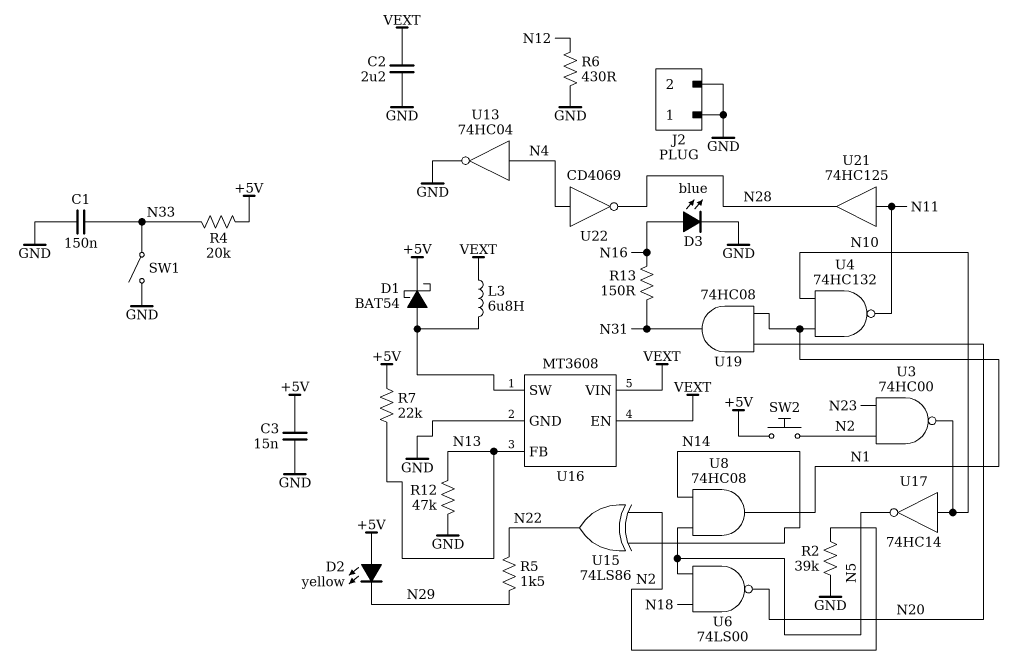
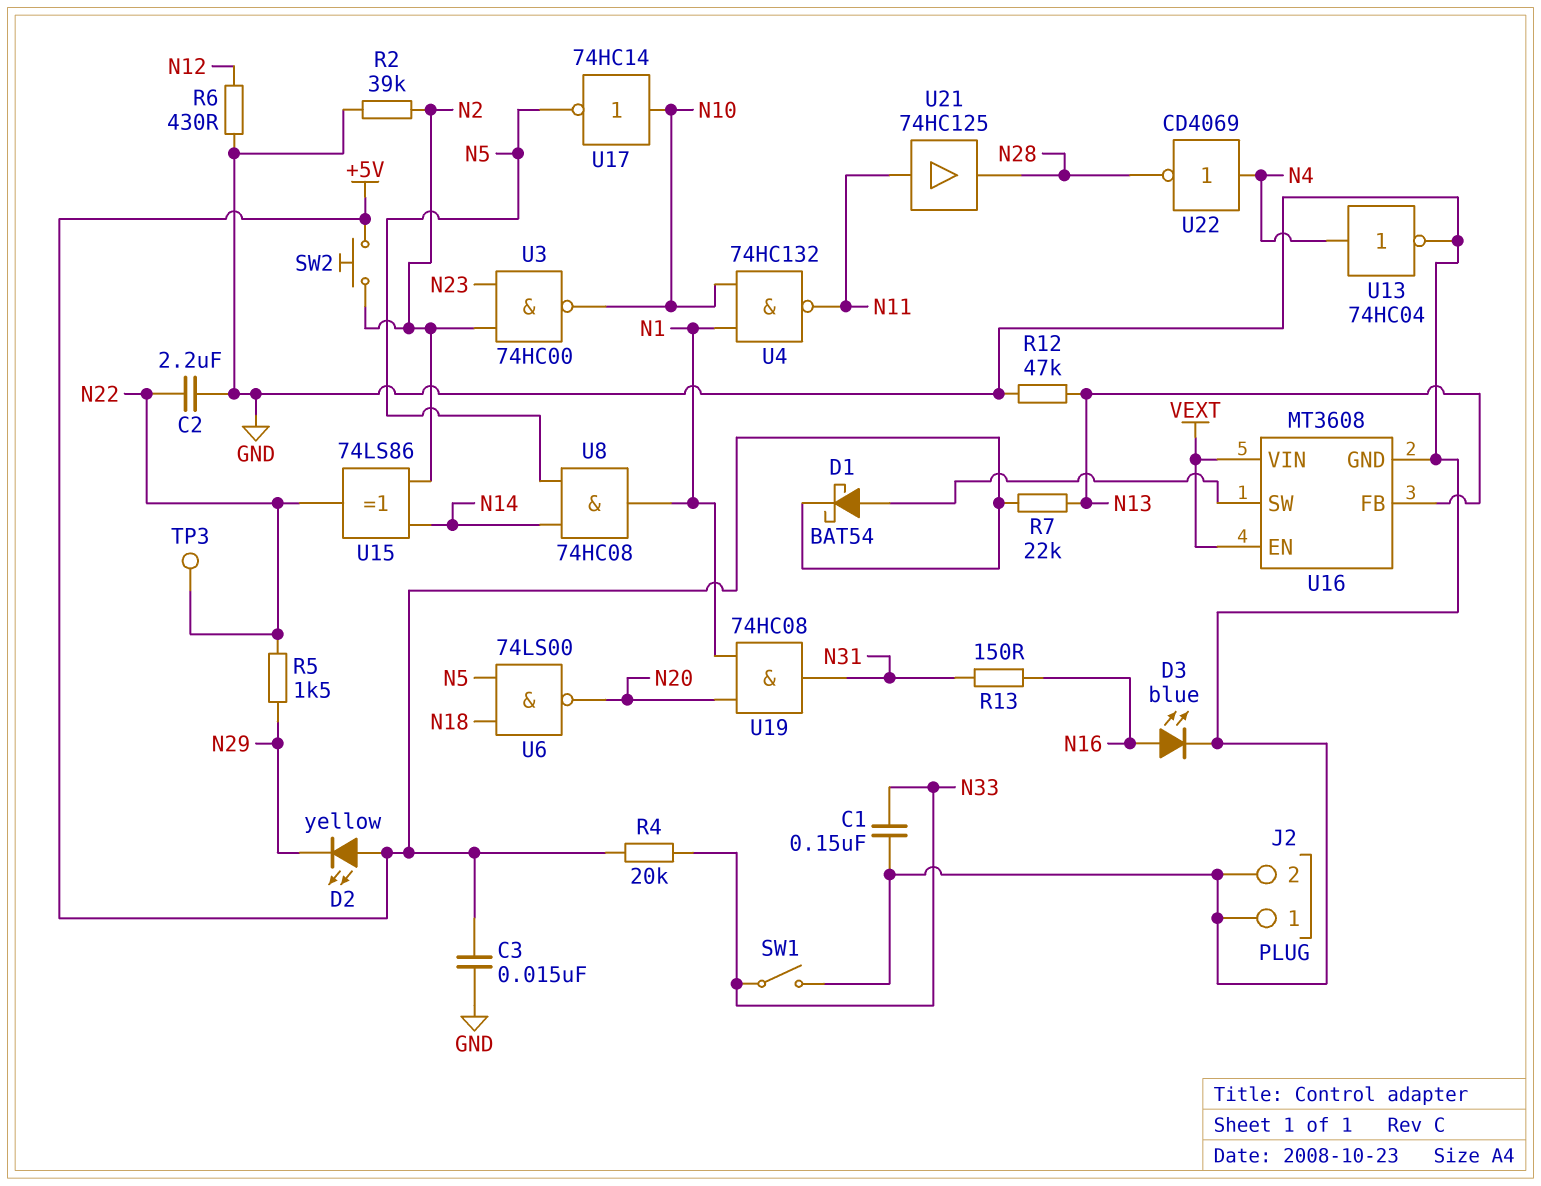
C2: 2.2uF (GND, VEXT) -> 2.2uF (GND, N22)
L3: 6.8uH (U16/SW, VEXT) -> none
TP3: none -> test point (N22)

